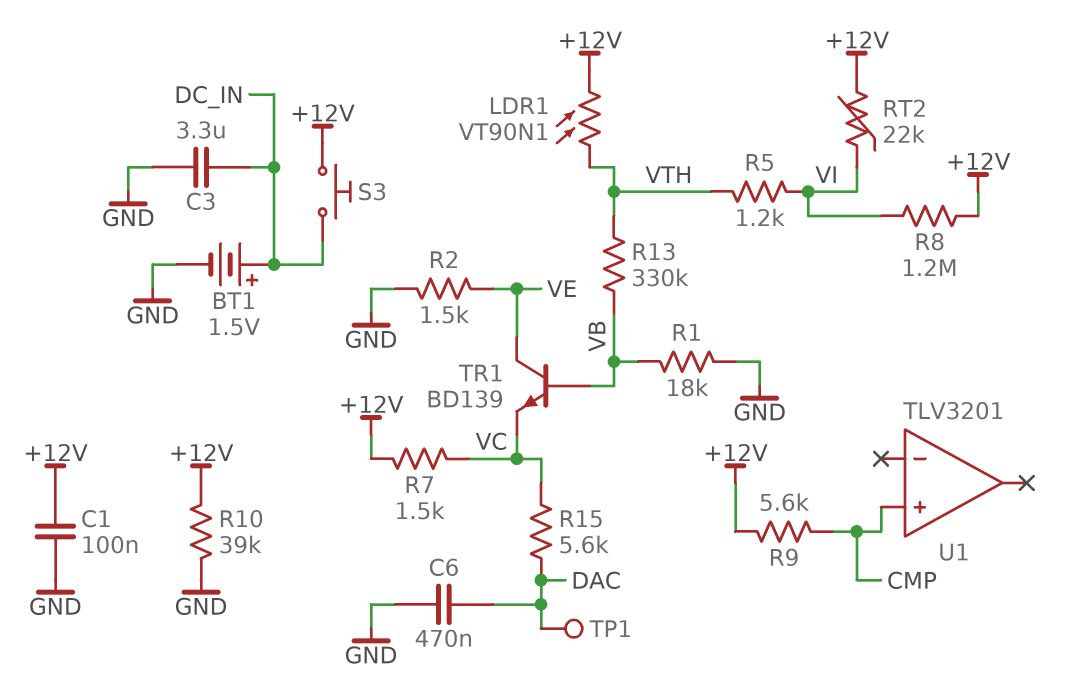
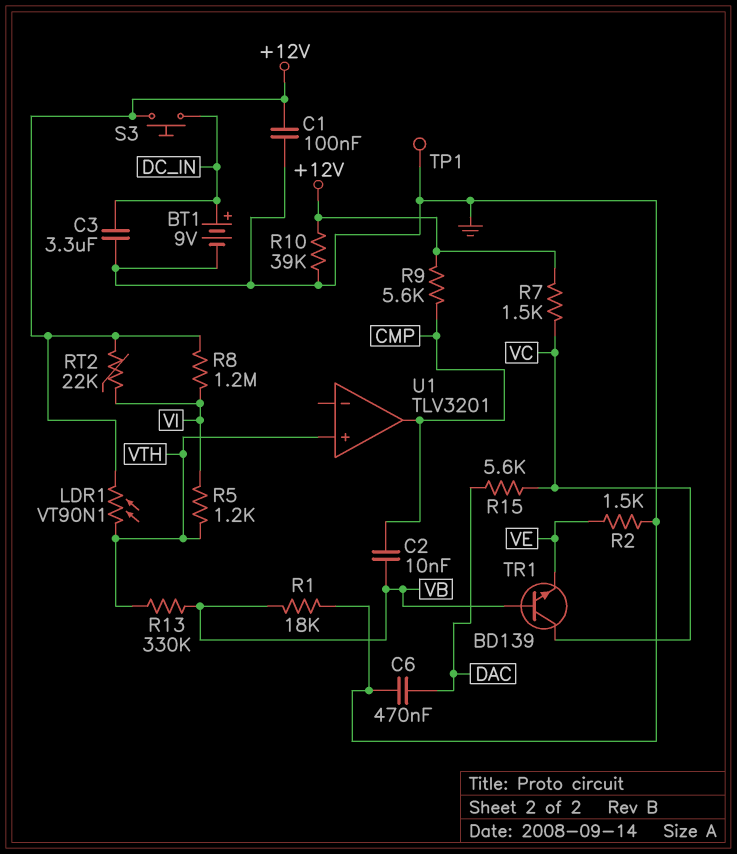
BT1: 1.5V (plus DC_IN, minus GND) -> 9V (plus DC_IN, minus GND)
C2: none -> 10nF (CMP, VB)
TP1: test point (DAC) -> test point (GND)
TR1: NPN BD139 (B VB, C VE, E VC) -> NPN BD139 (B VB, C VC, E VE)
U1 pin in+: CMP -> VTH
U1 pin out: none -> CMP

